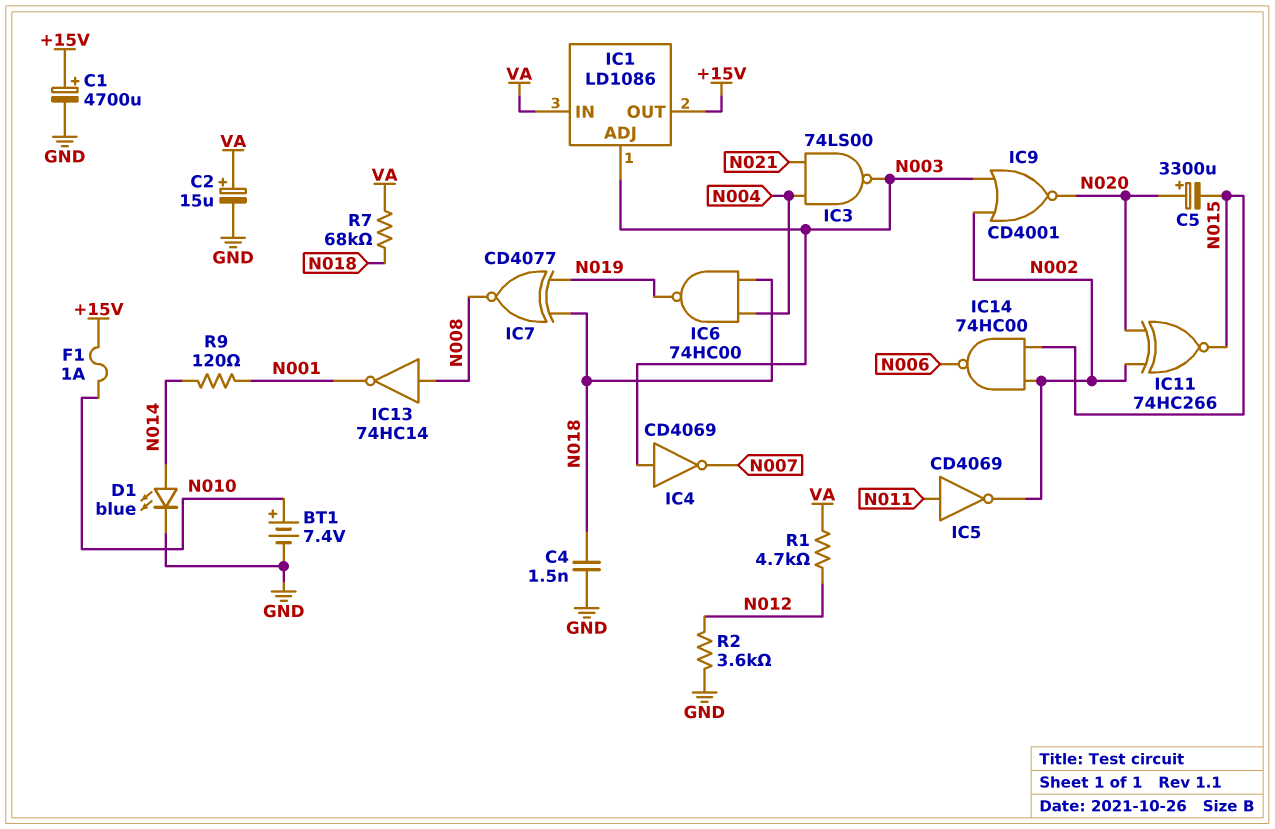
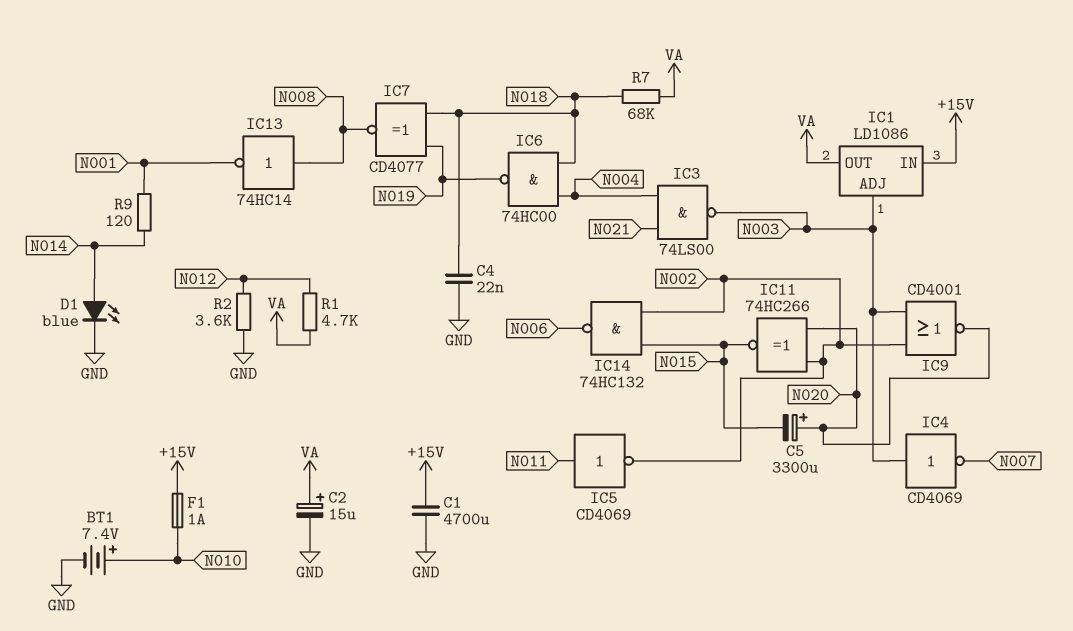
C1: 4700uF (plus +15V, minus GND) -> 4700uF (+15V, GND)
C4: 1.5nF (GND, N018) -> 22nF (GND, N018)
IC1 pin IN: VA -> +15V
IC1 pin OUT: +15V -> VA
IC14: NAND 74HC00 (in N002, in N015, out N006) -> NAND 74HC132 (in N002, in N015, out N006)

